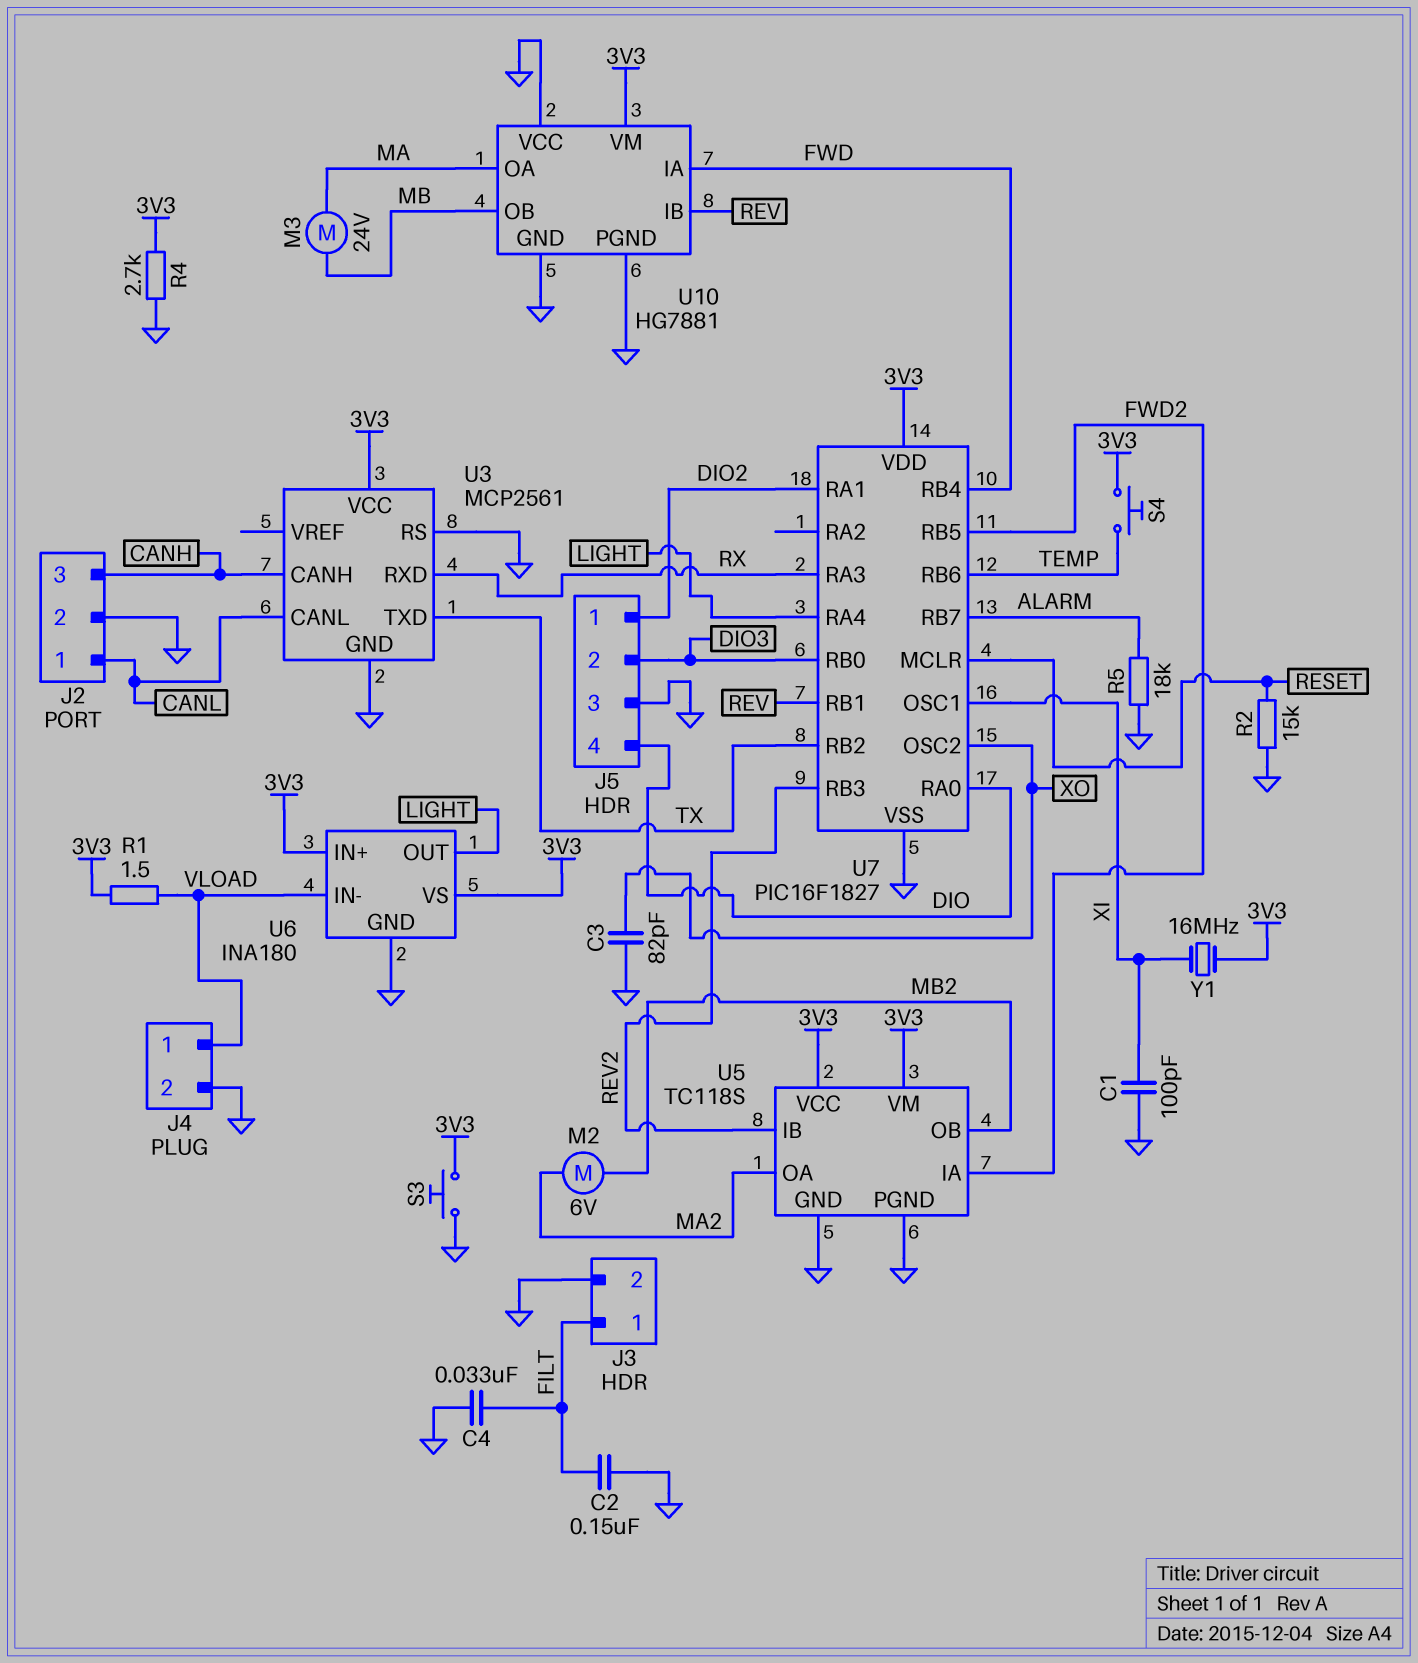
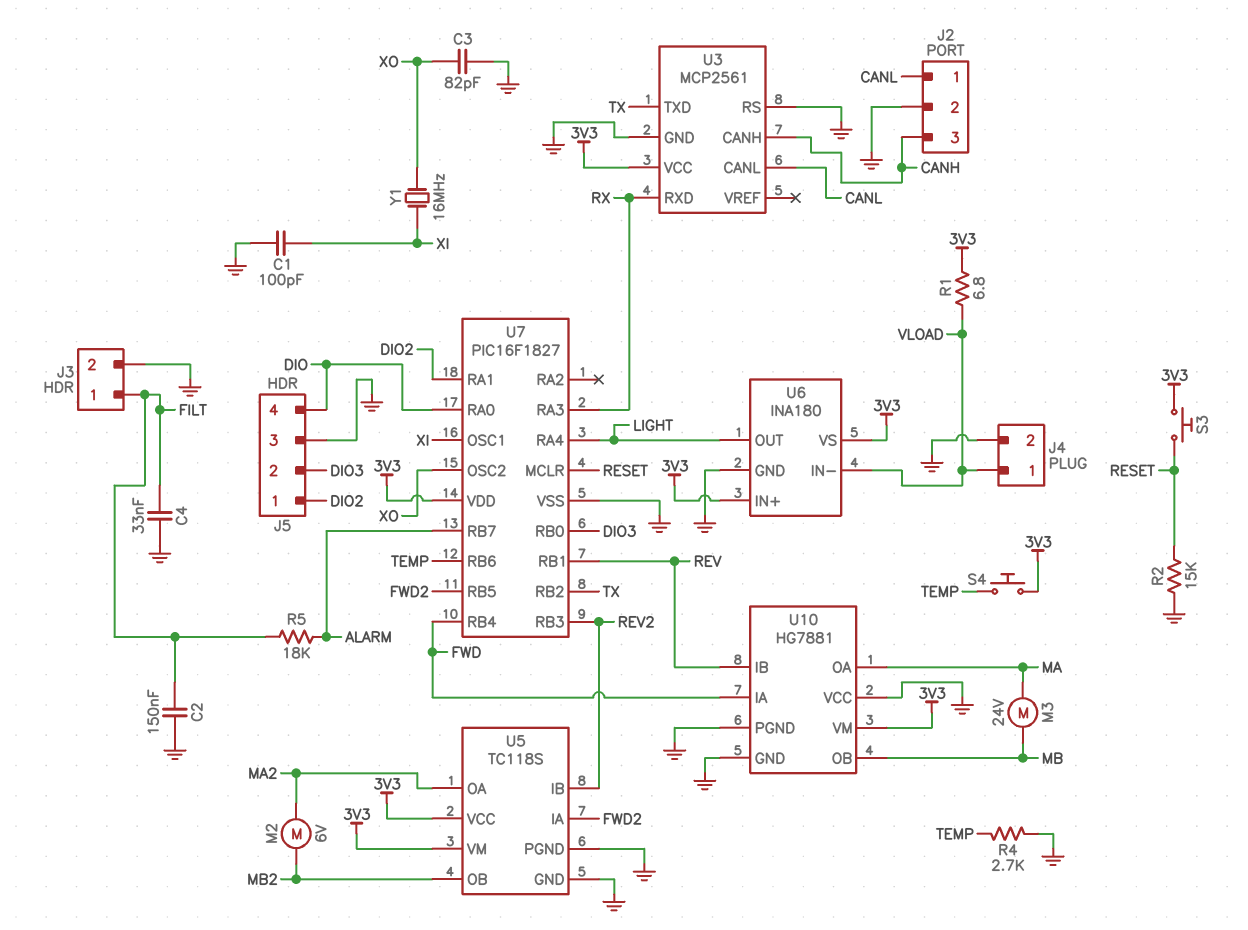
R1: 1.5 (3V3, VLOAD) -> 6.8 (3V3, VLOAD)
R4: 2.7k (3V3, GND) -> 2.7k (GND, TEMP)
R5: 18k (ALARM, GND) -> 18k (ALARM, FILT)
S3: button (3V3, GND) -> button (3V3, RESET)
Y1: 16MHz (3V3, XI) -> 16MHz (XI, XO)

